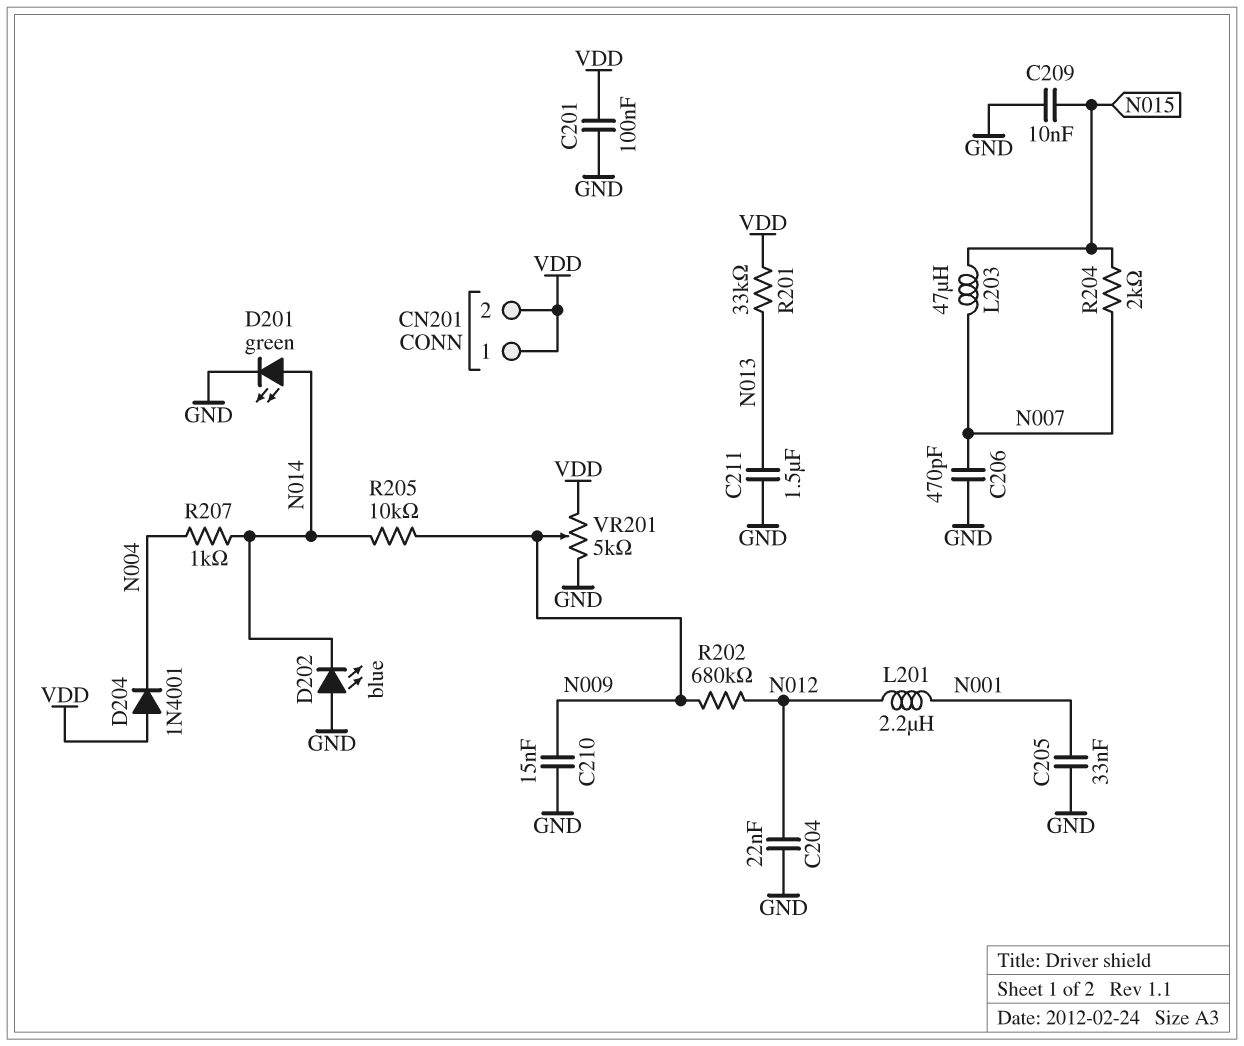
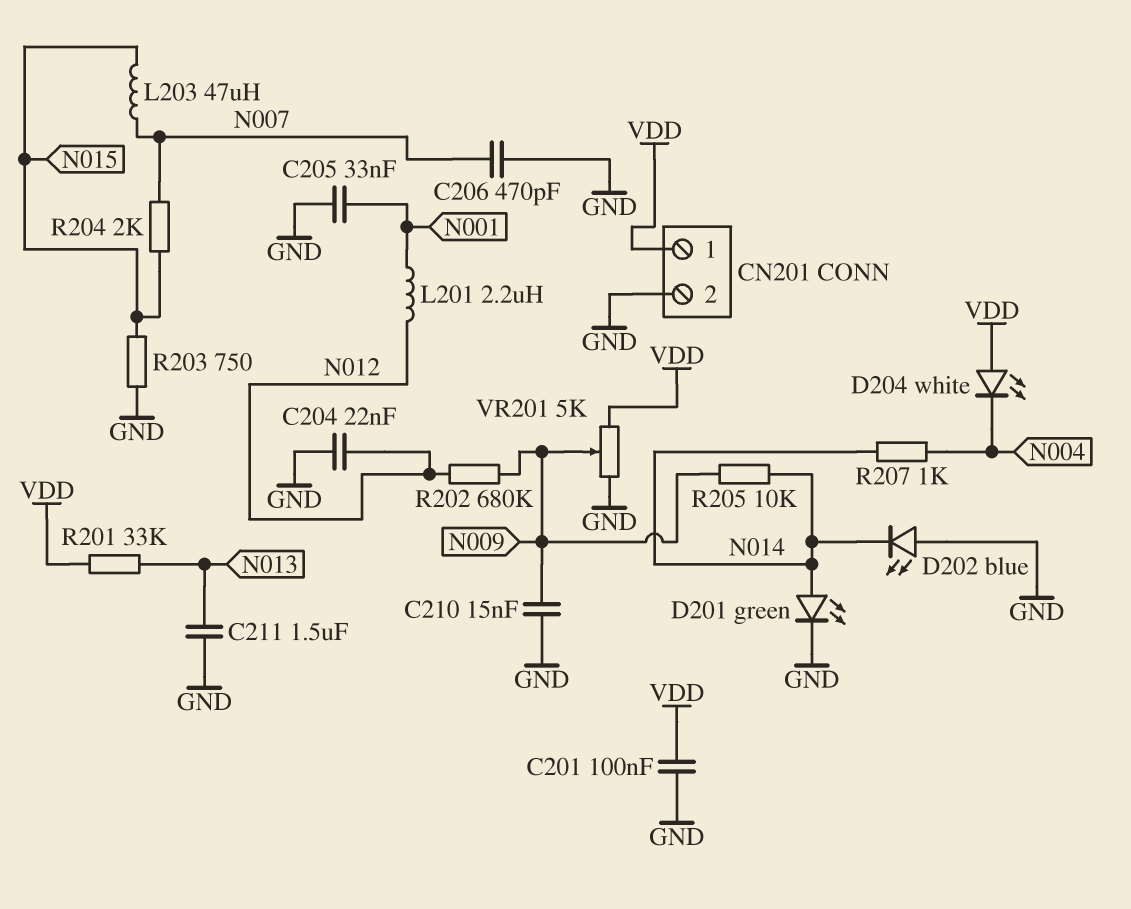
C209: 10nF (GND, N015) -> none
CN201 pin 2: VDD -> GND
D204: diode 1N4001 (A VDD, K N004) -> LED white (A VDD, K N004)
R203: none -> 750 (GND, N015)

